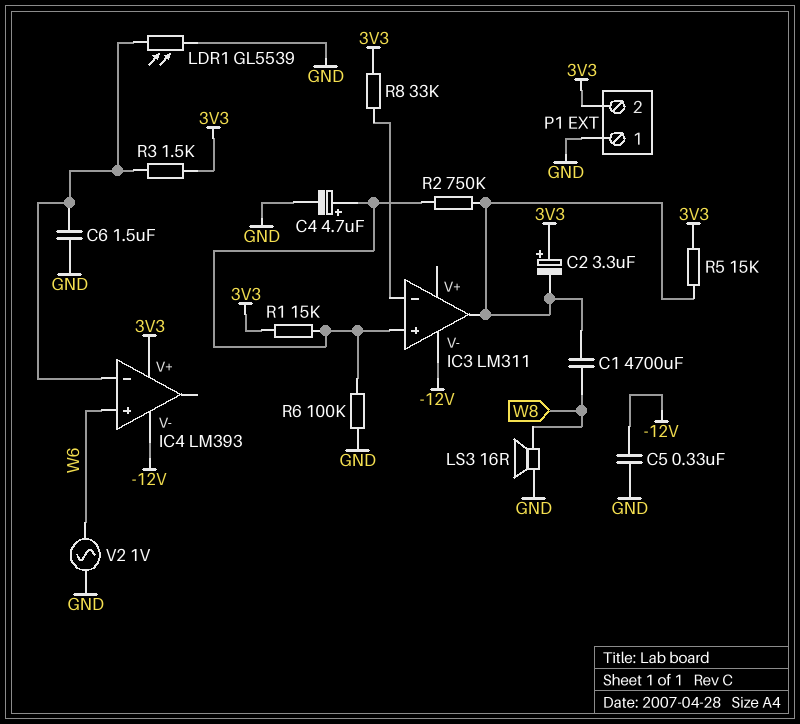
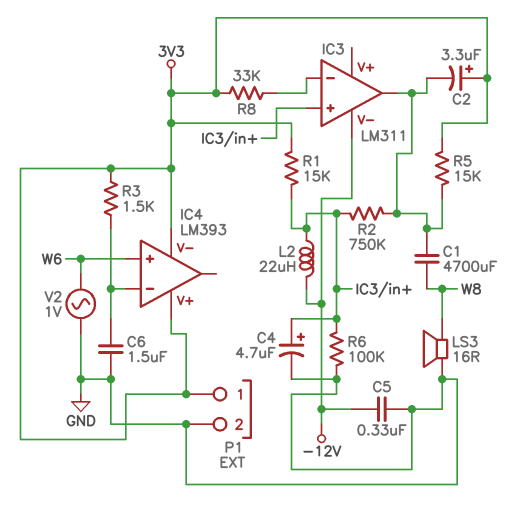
IC4 pin V-: -12V -> 3V3
L2: none -> 22uH (-12V, IC3/in+)
LDR1: GL5539 (GND, IC4/in-) -> none
P1 pin 1: GND -> 3V3
P1 pin 2: 3V3 -> GND

